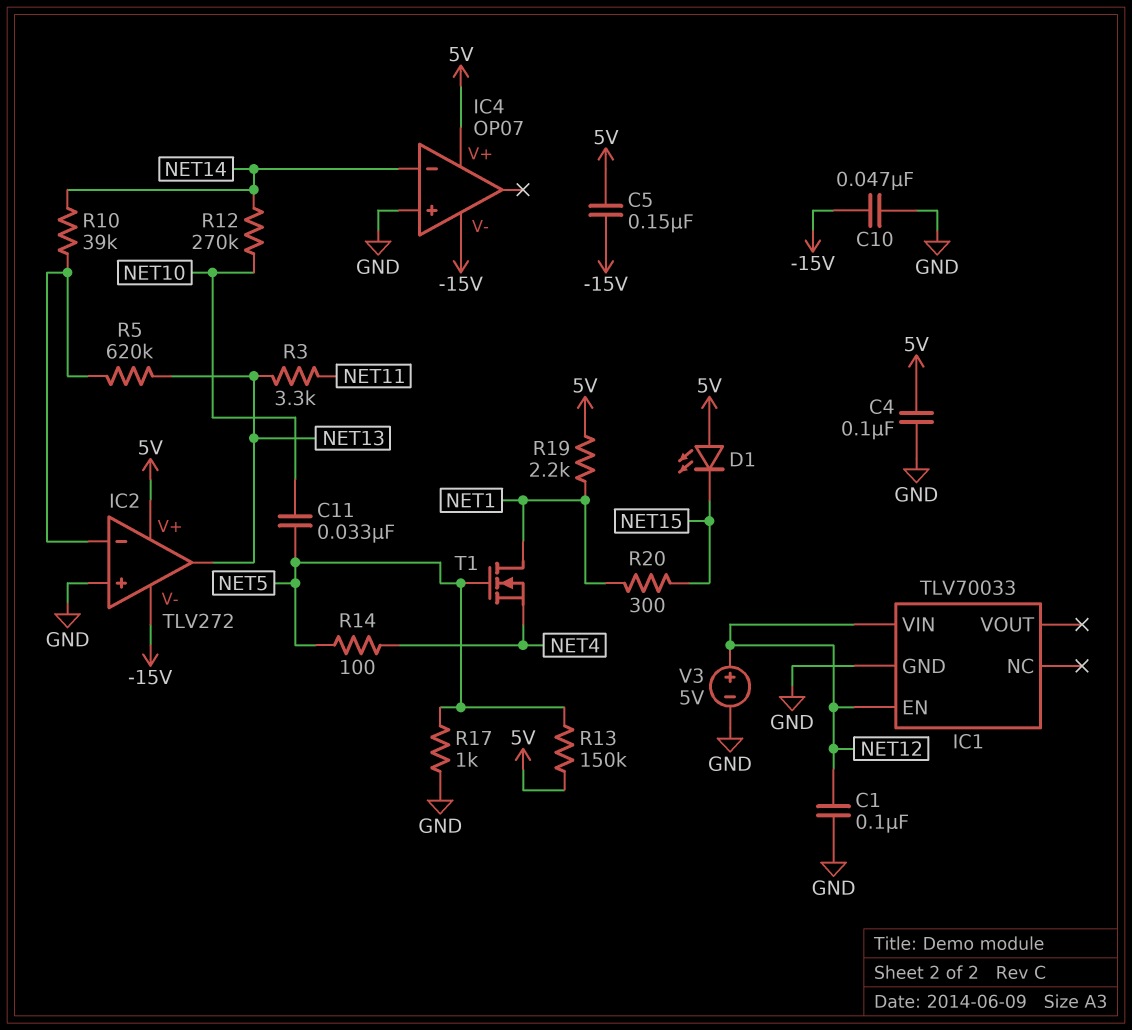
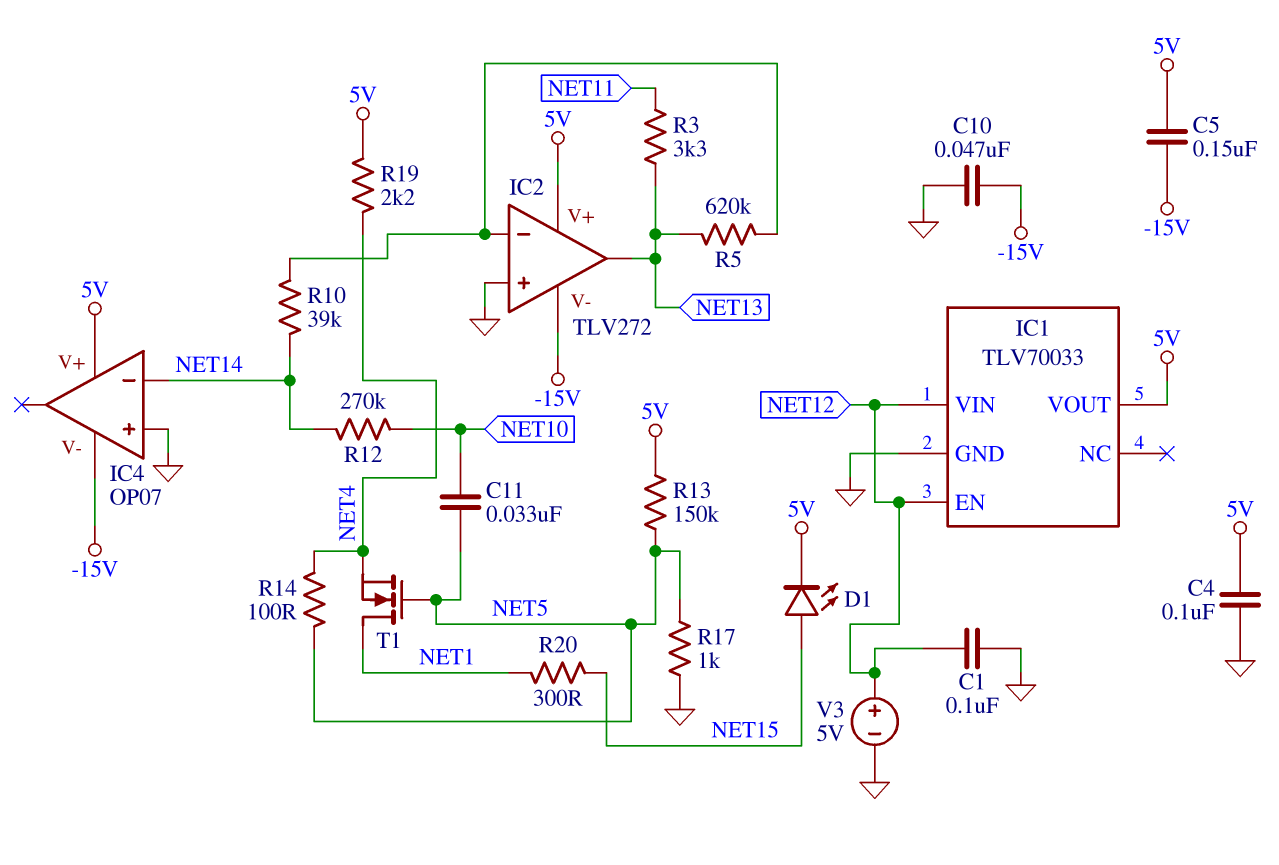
D1: LED (A 5V, K NET15) -> LED (A NET15, K 5V)
IC1 pin VOUT: none -> 5V
R19: 2.2k (5V, NET1) -> 2.2k (5V, NET4)

